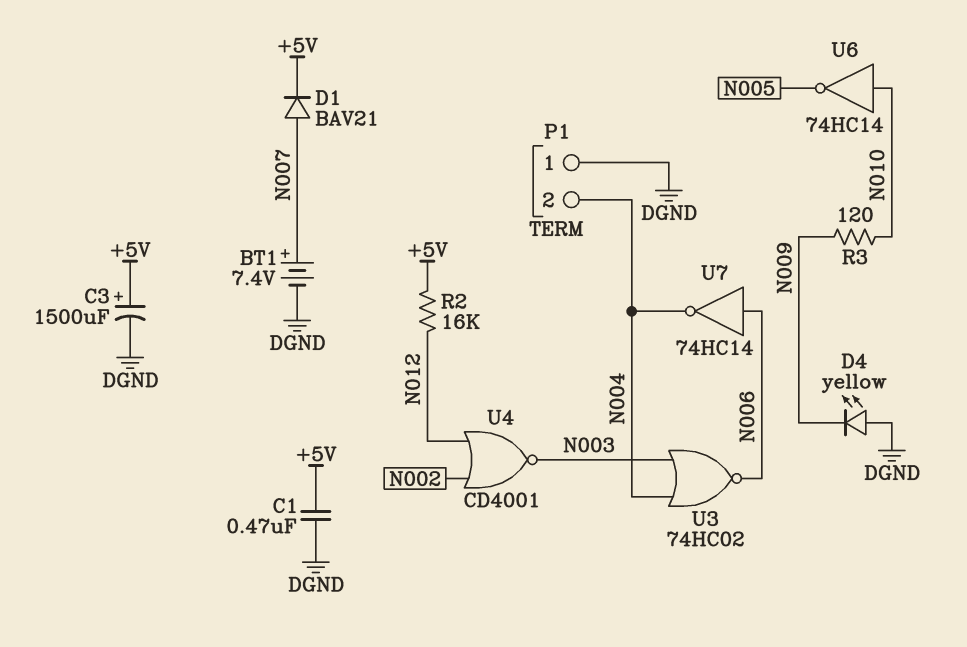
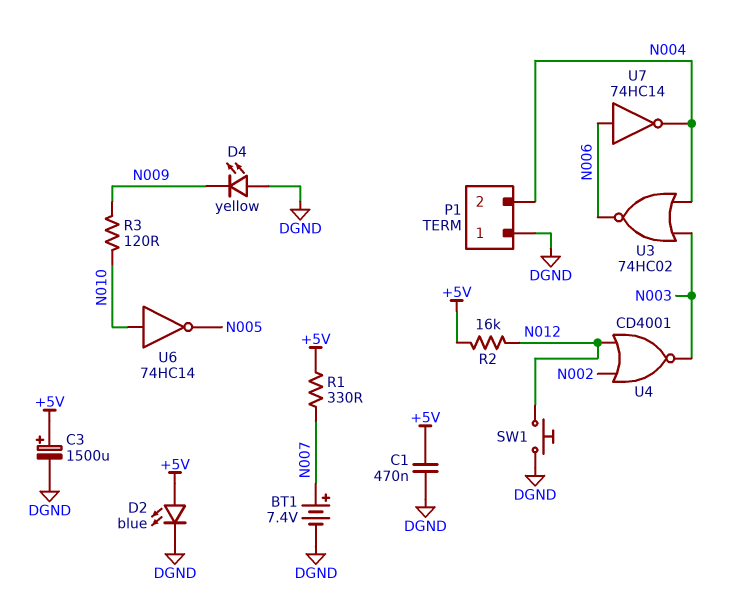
D1: diode BAV21 (A N007, K +5V) -> none
D2: none -> LED blue (A +5V, K DGND)
R1: none -> 330 (+5V, N007)
SW1: none -> button (DGND, N012)

